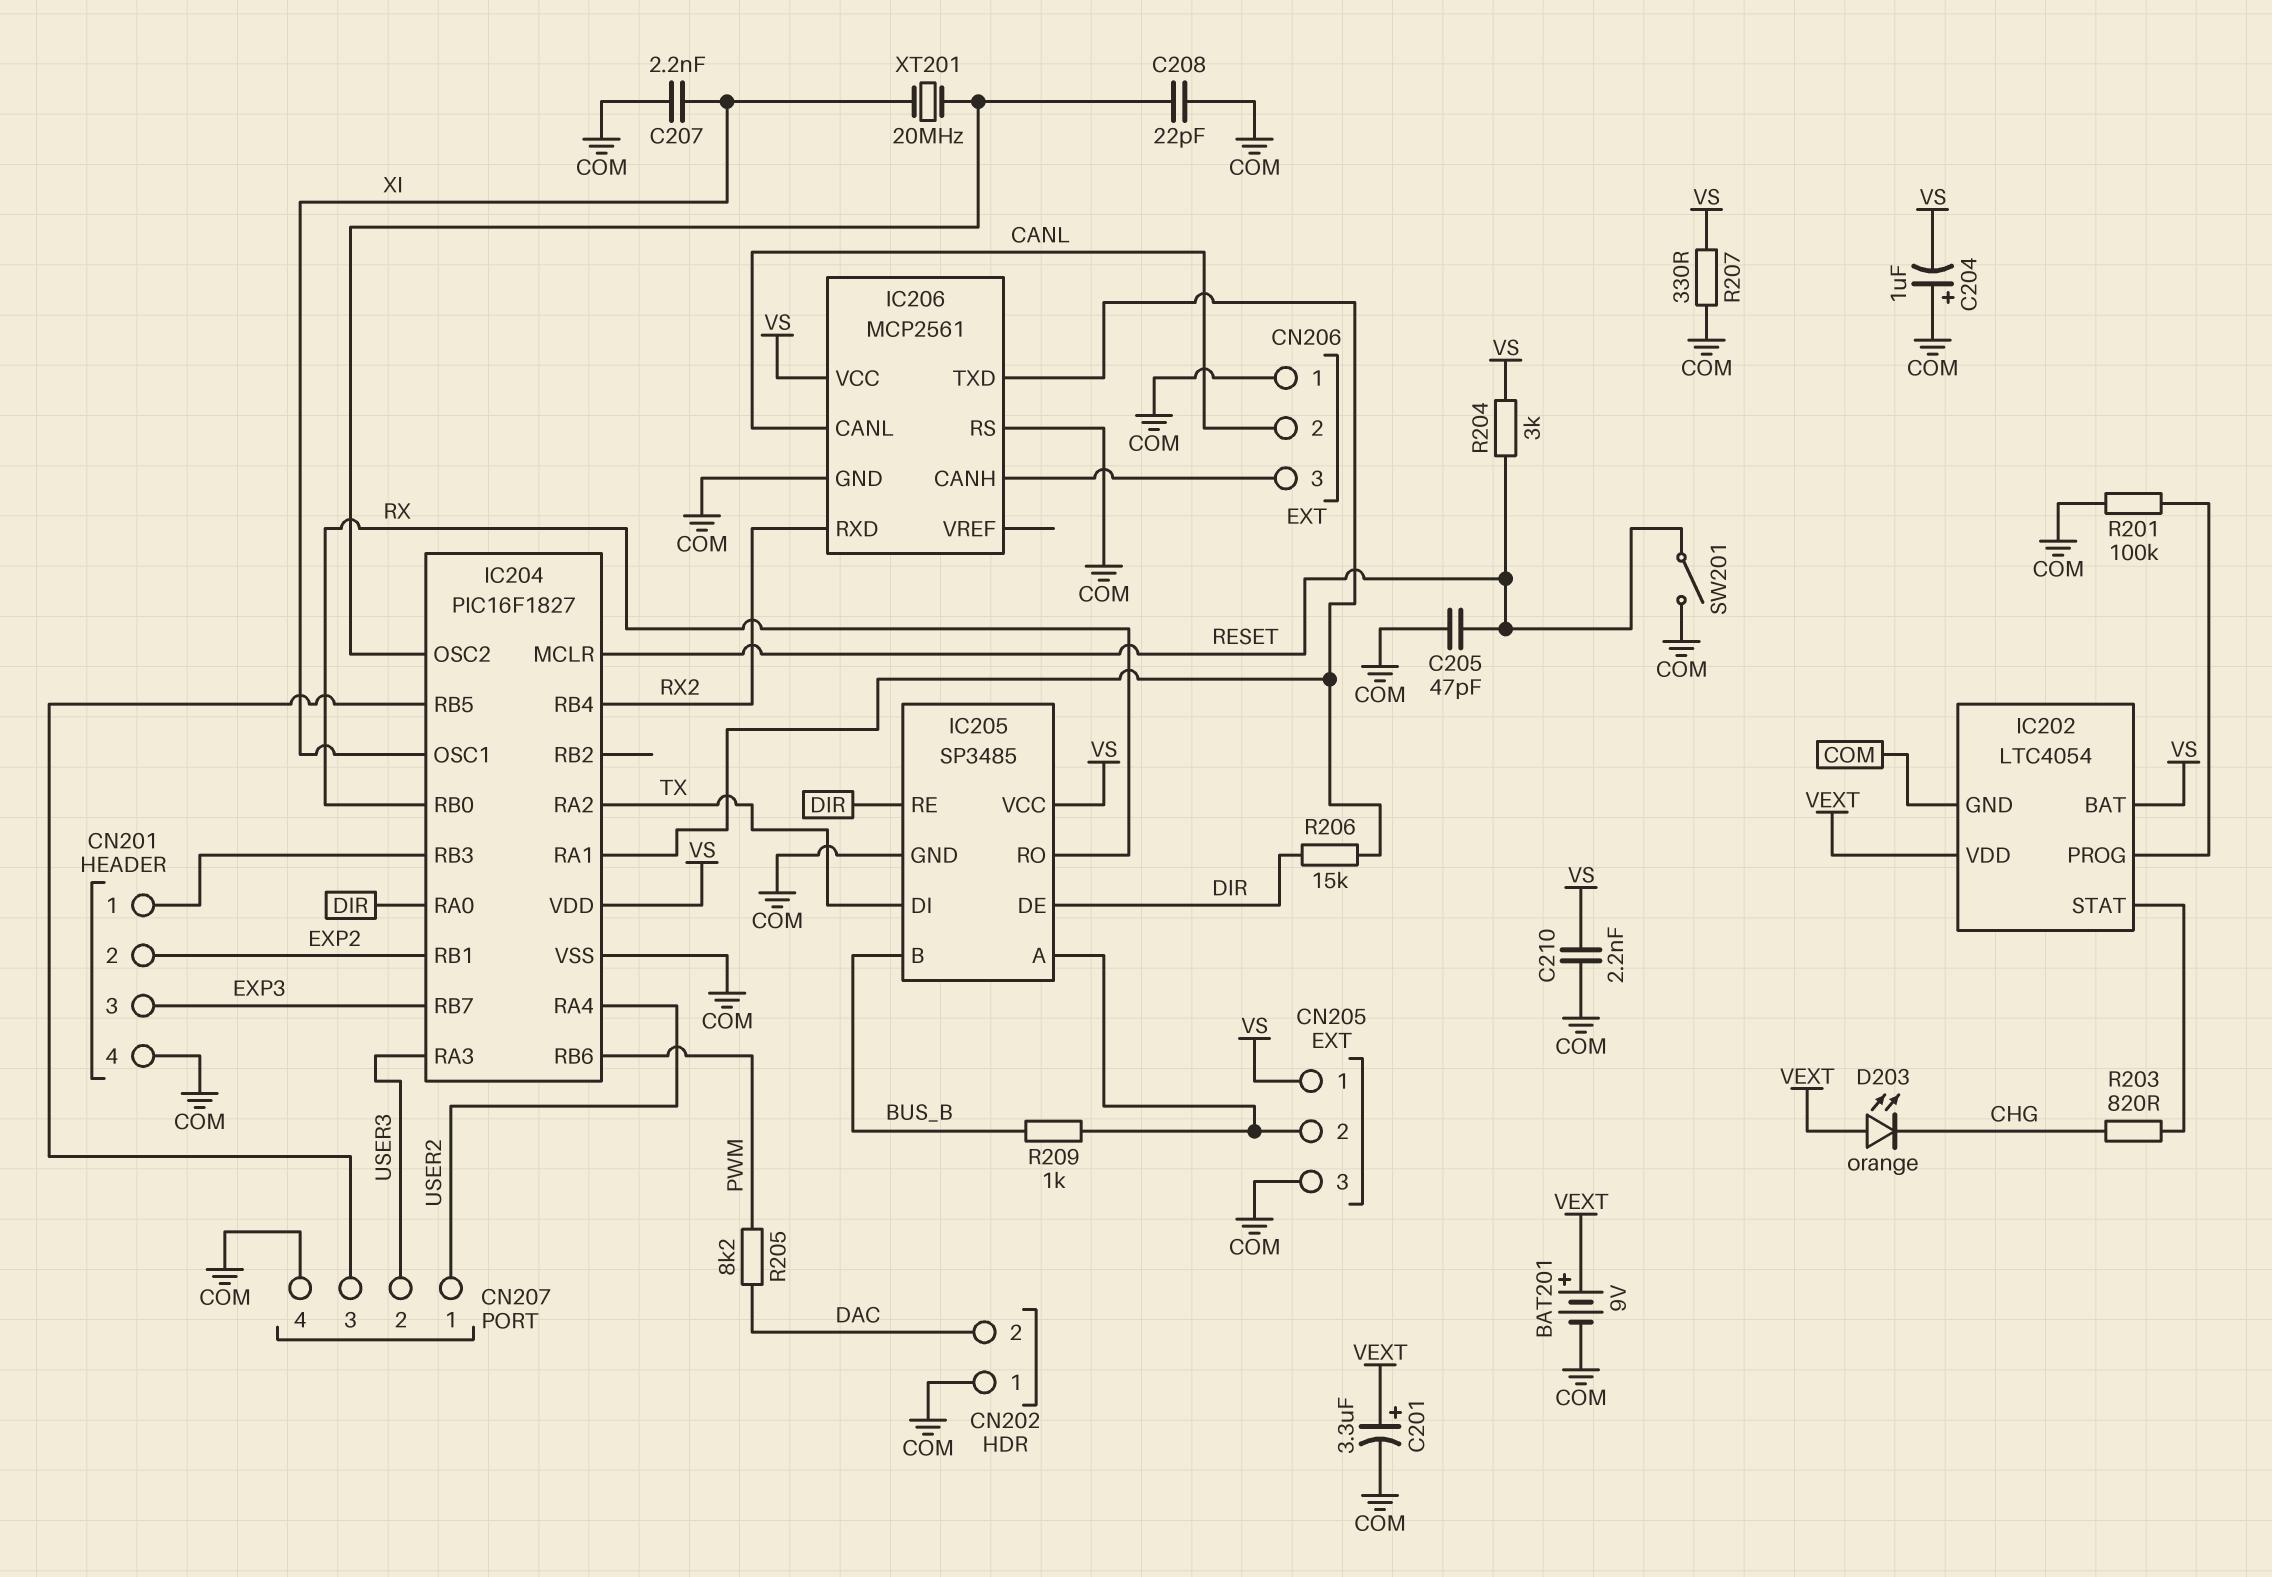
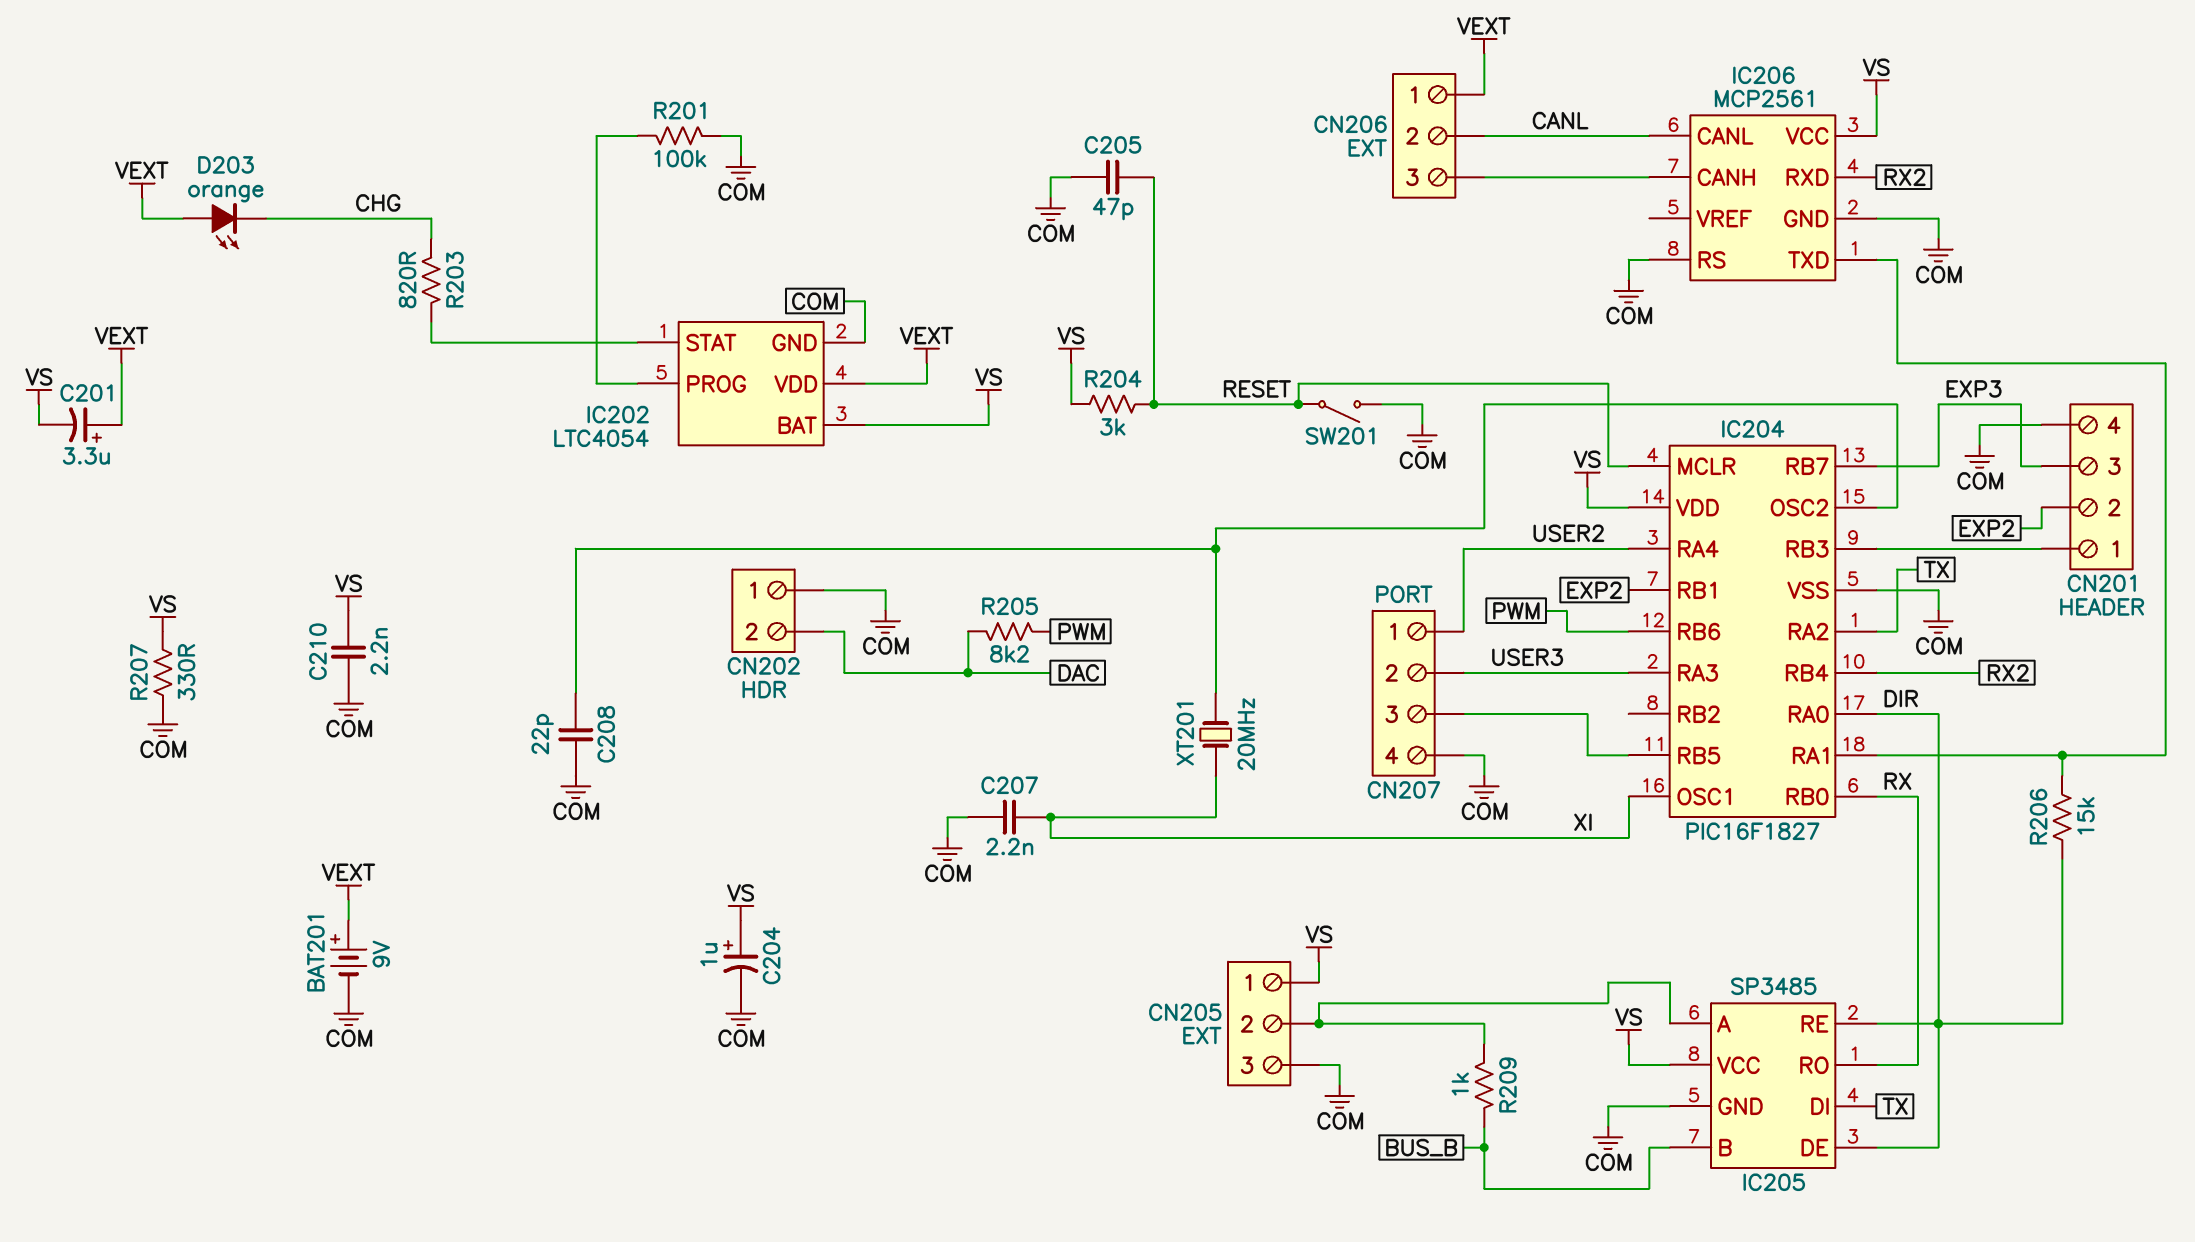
C201: 3.3uF (plus VEXT, minus COM) -> 3.3uF (plus VEXT, minus VS)
C204: 1uF (plus COM, minus VS) -> 1uF (plus VS, minus COM)
CN206 pin 1: COM -> VEXT

